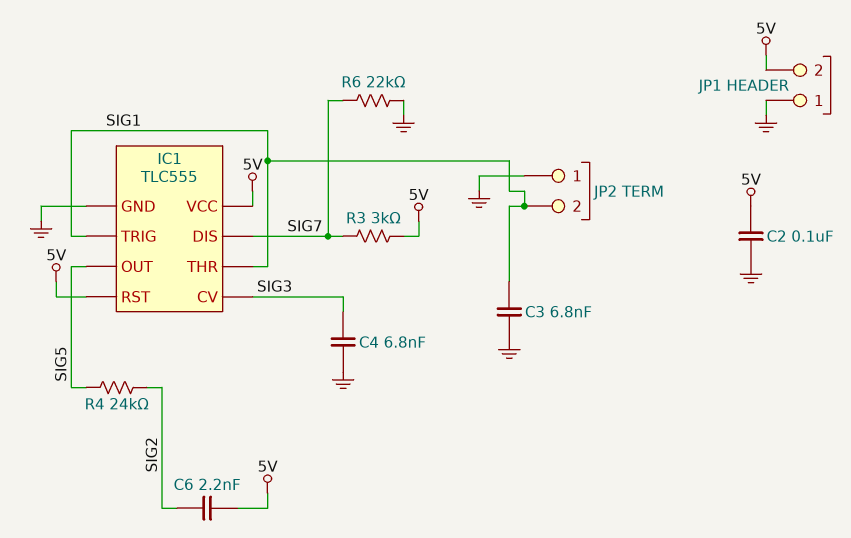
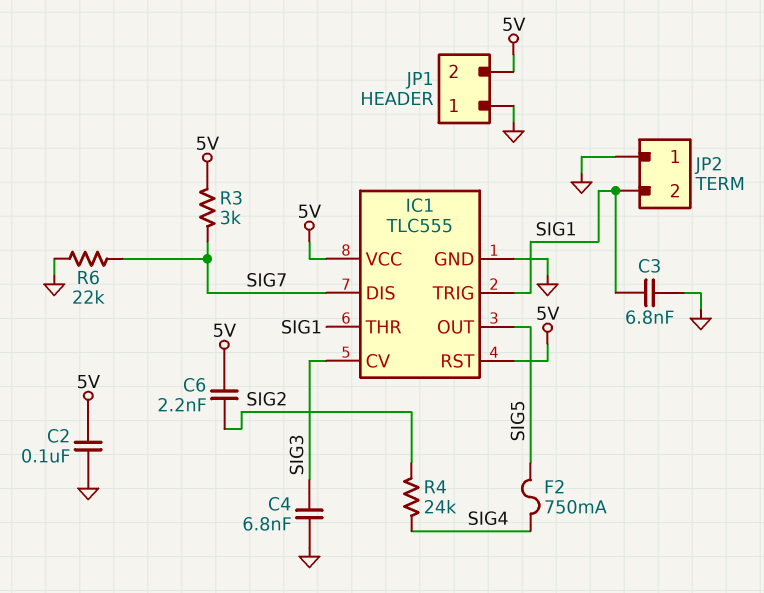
F2: none -> 750mA (SIG4, SIG5)
R4: 24k (SIG2, SIG5) -> 24k (SIG2, SIG4)

